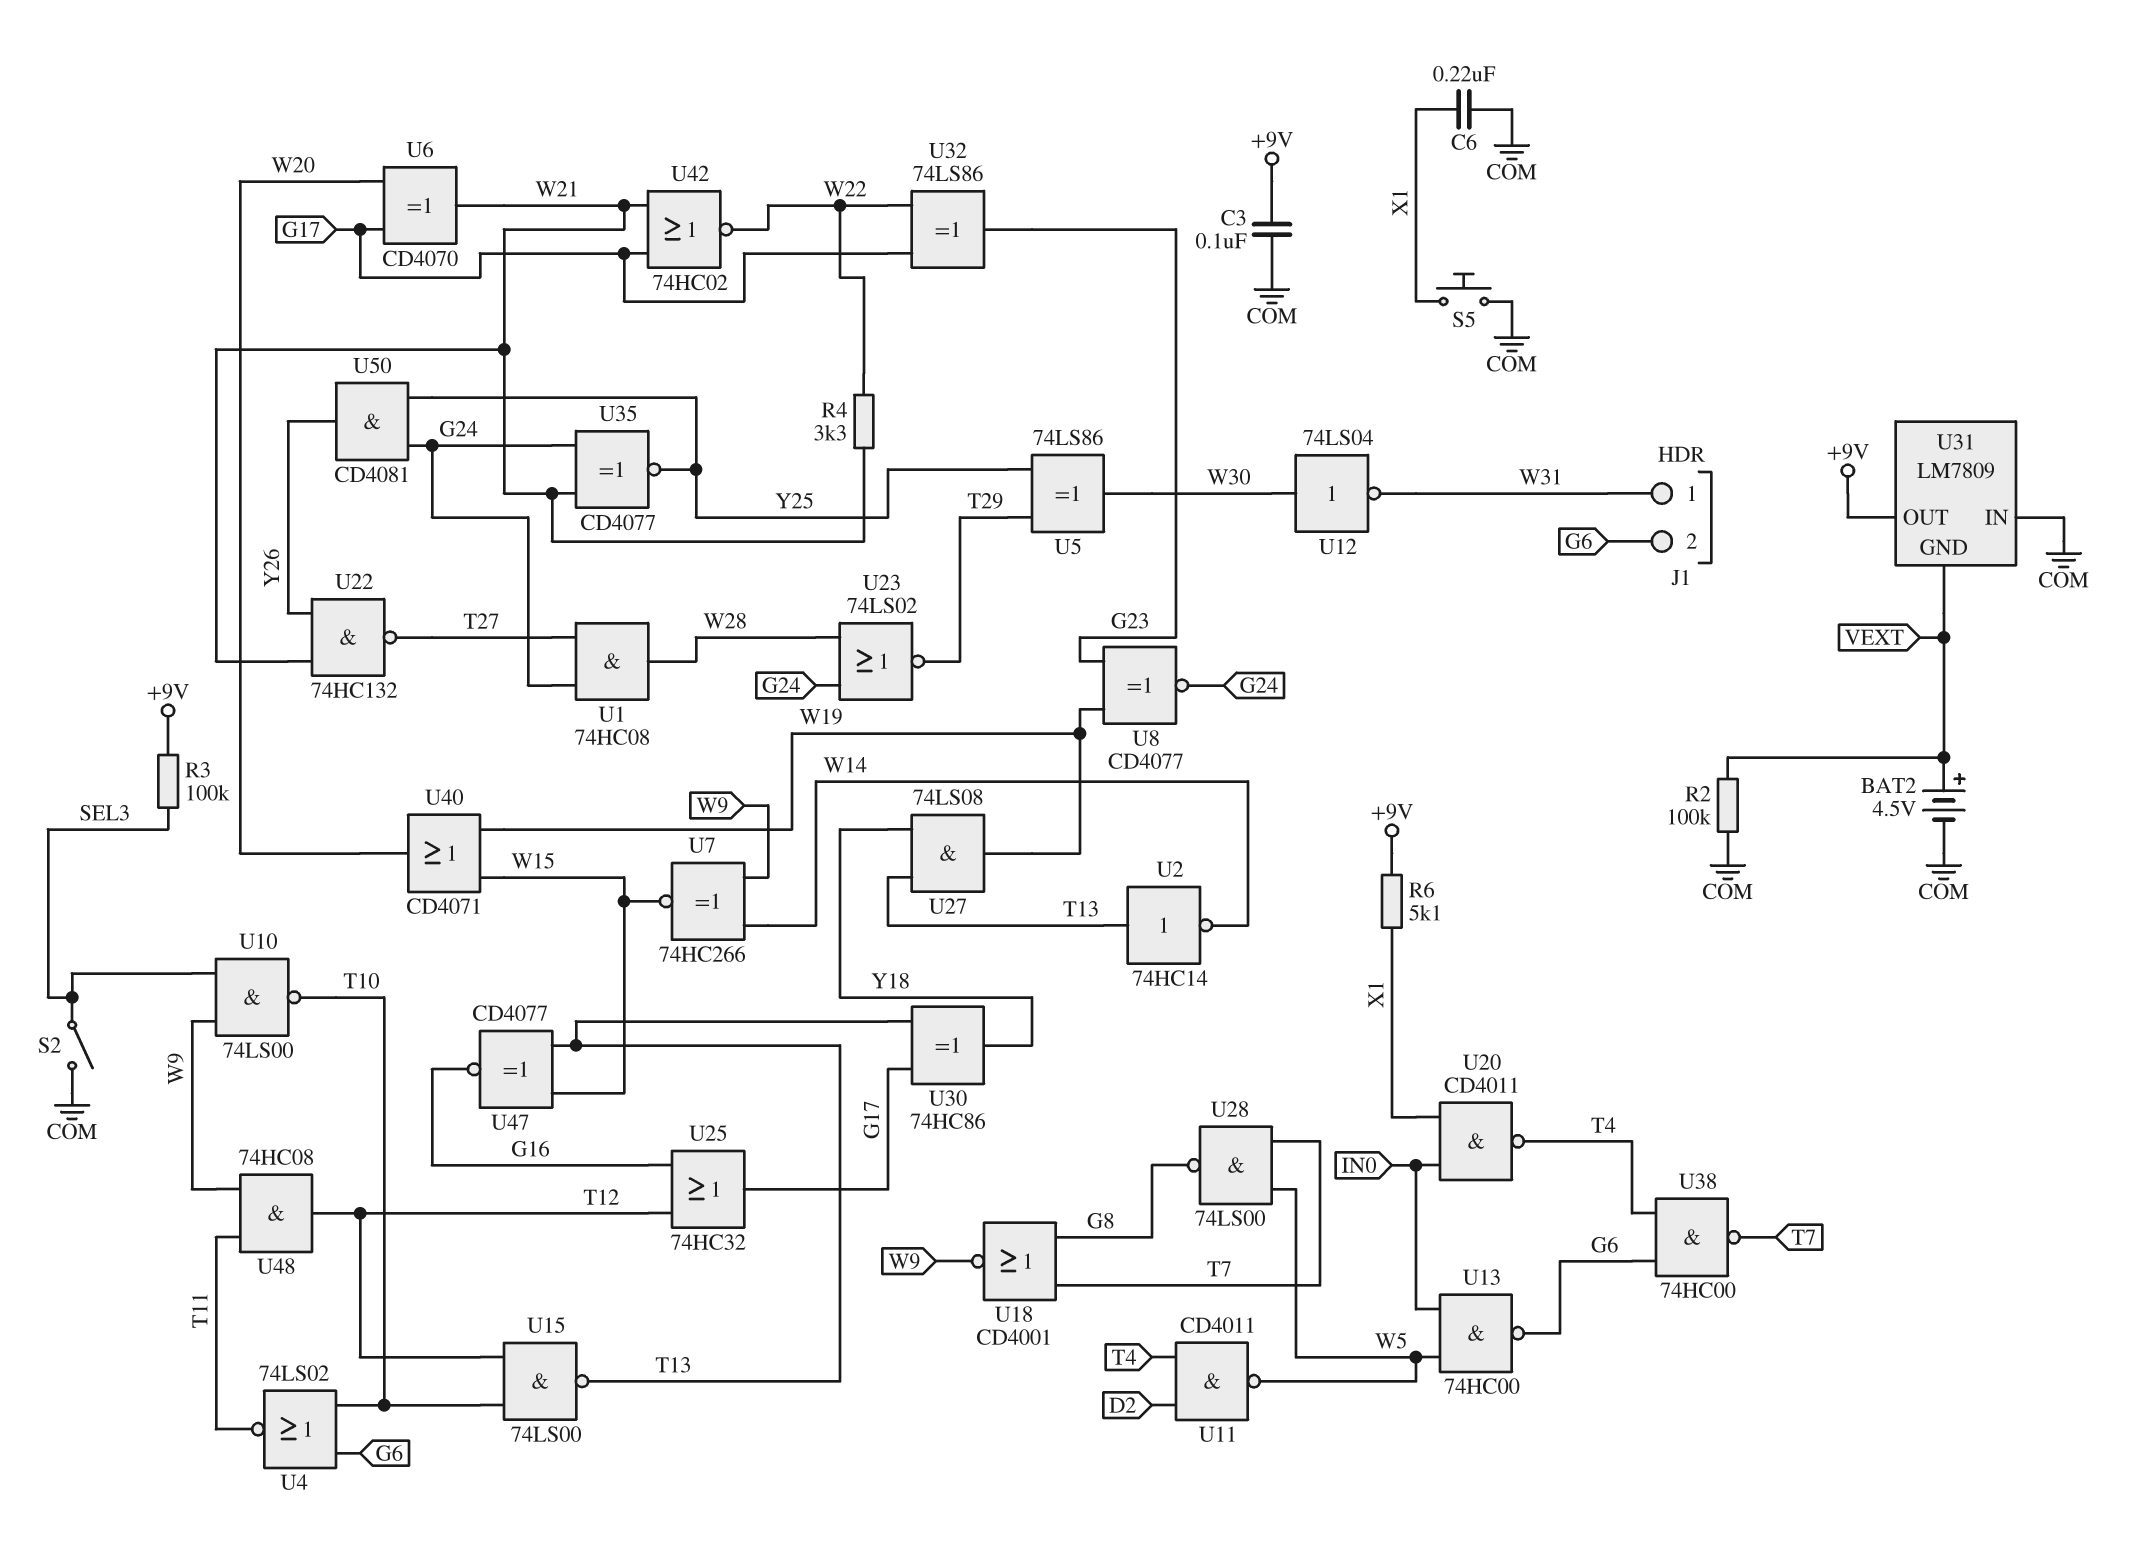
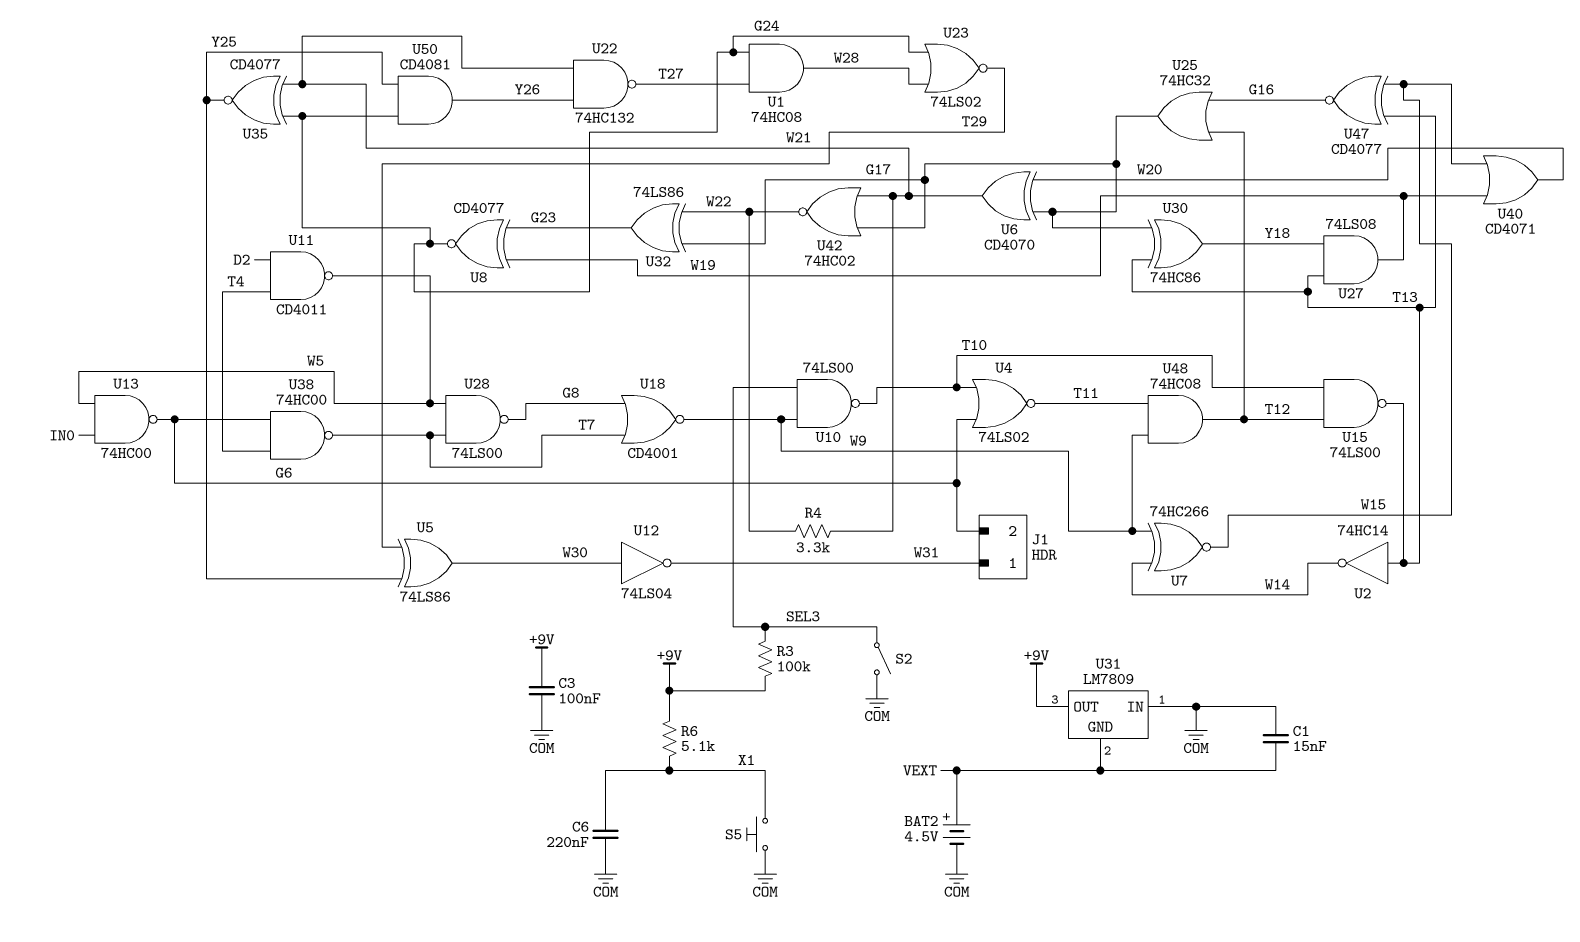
C1: none -> 15nF (COM, VEXT)
R2: 100k (COM, VEXT) -> none
U20: NAND CD4011 (in IN0, in X1, out T4) -> none

